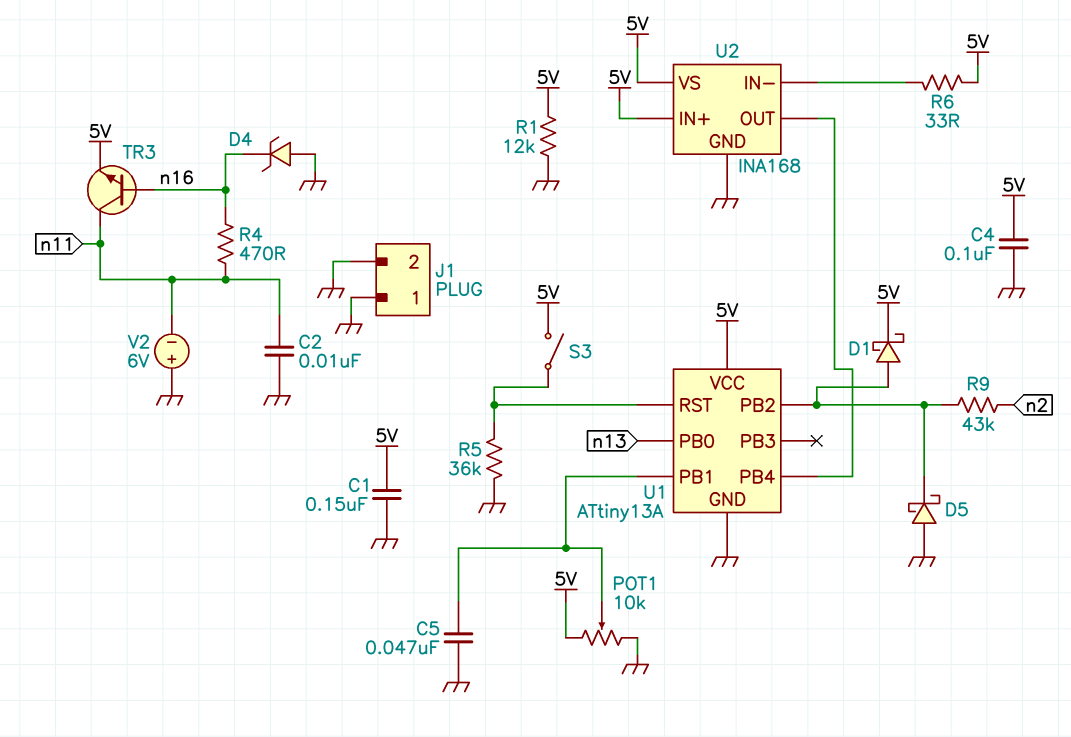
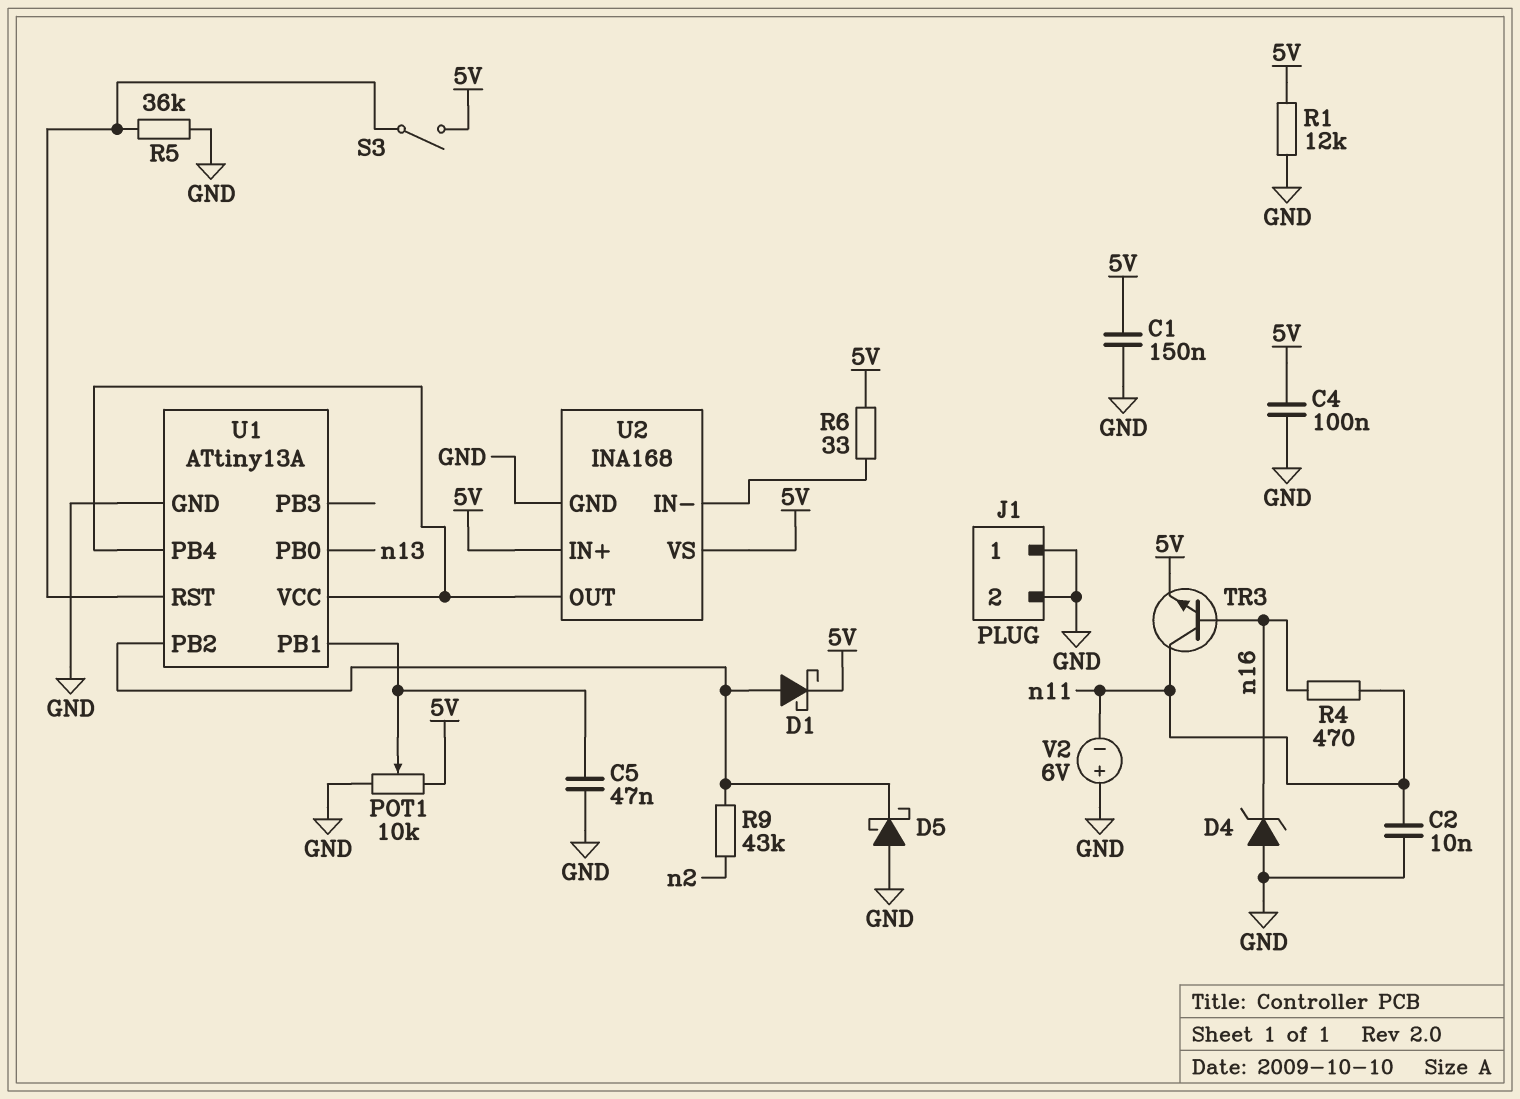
U1 pin VCC: 5V -> U1/PB4

